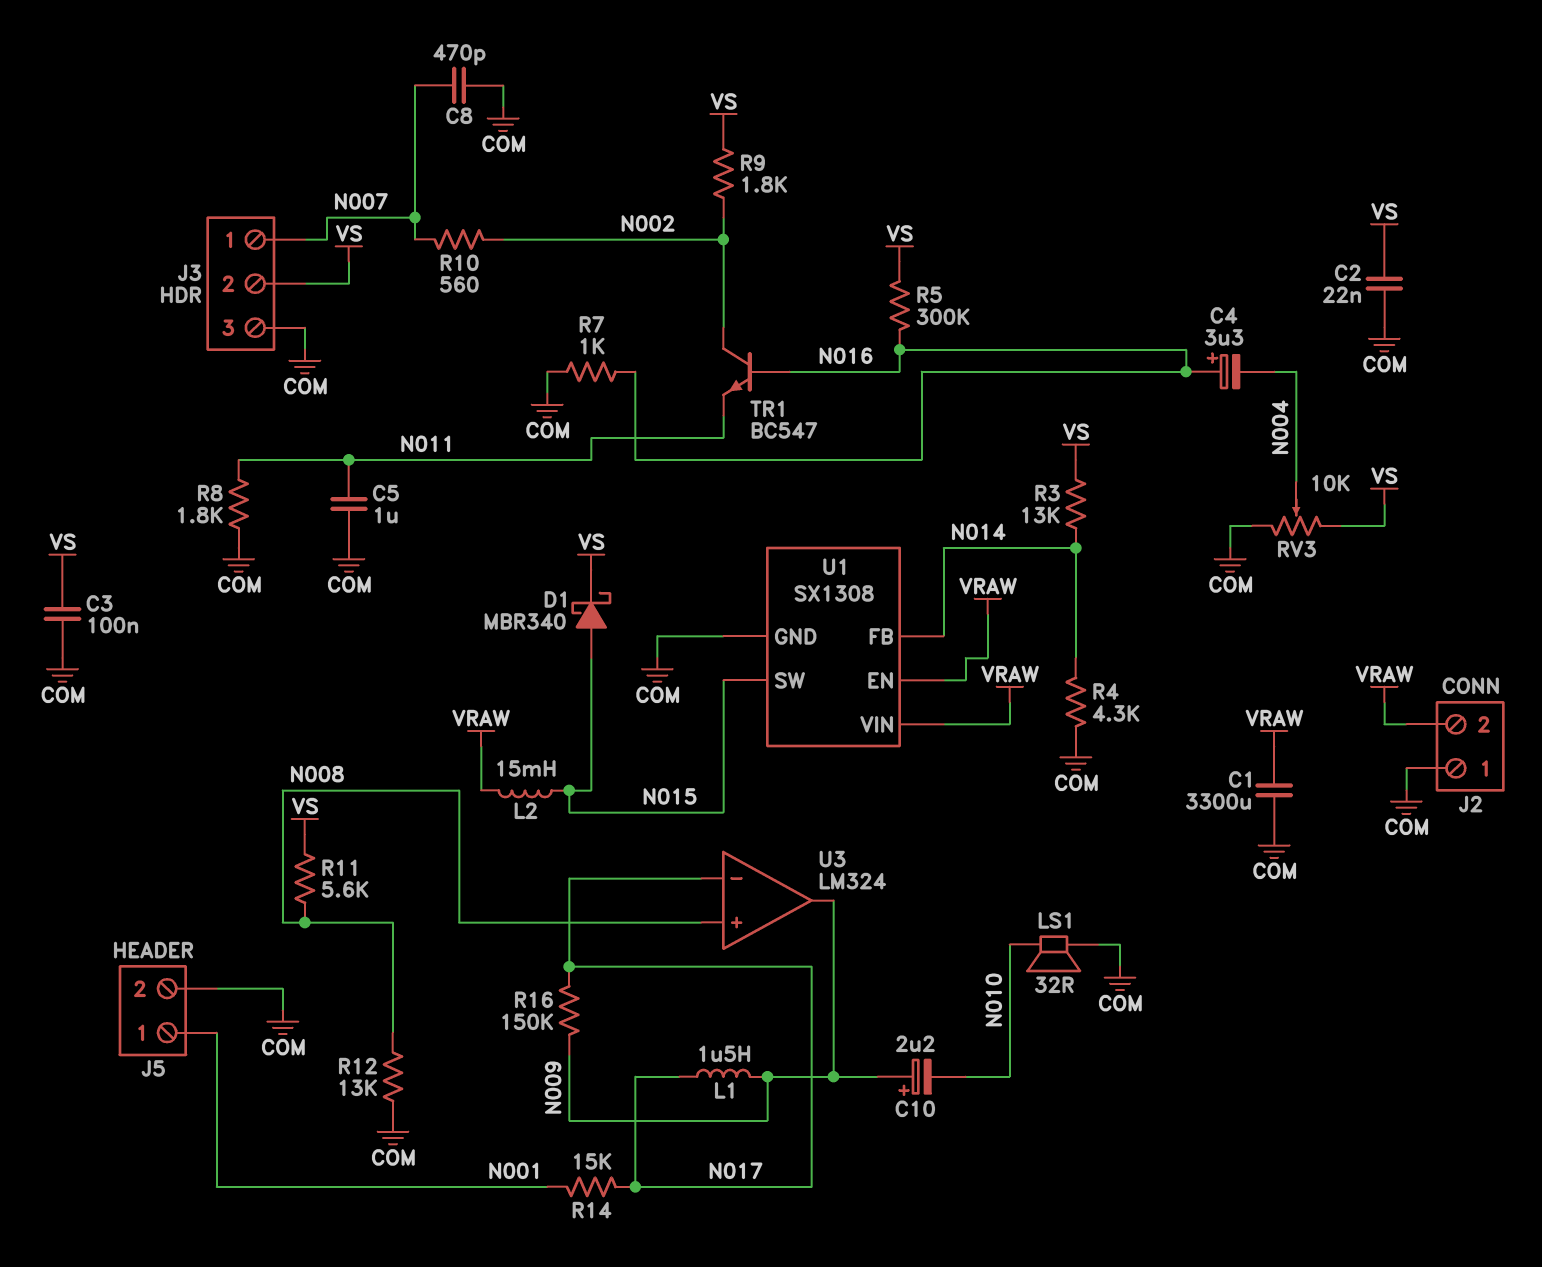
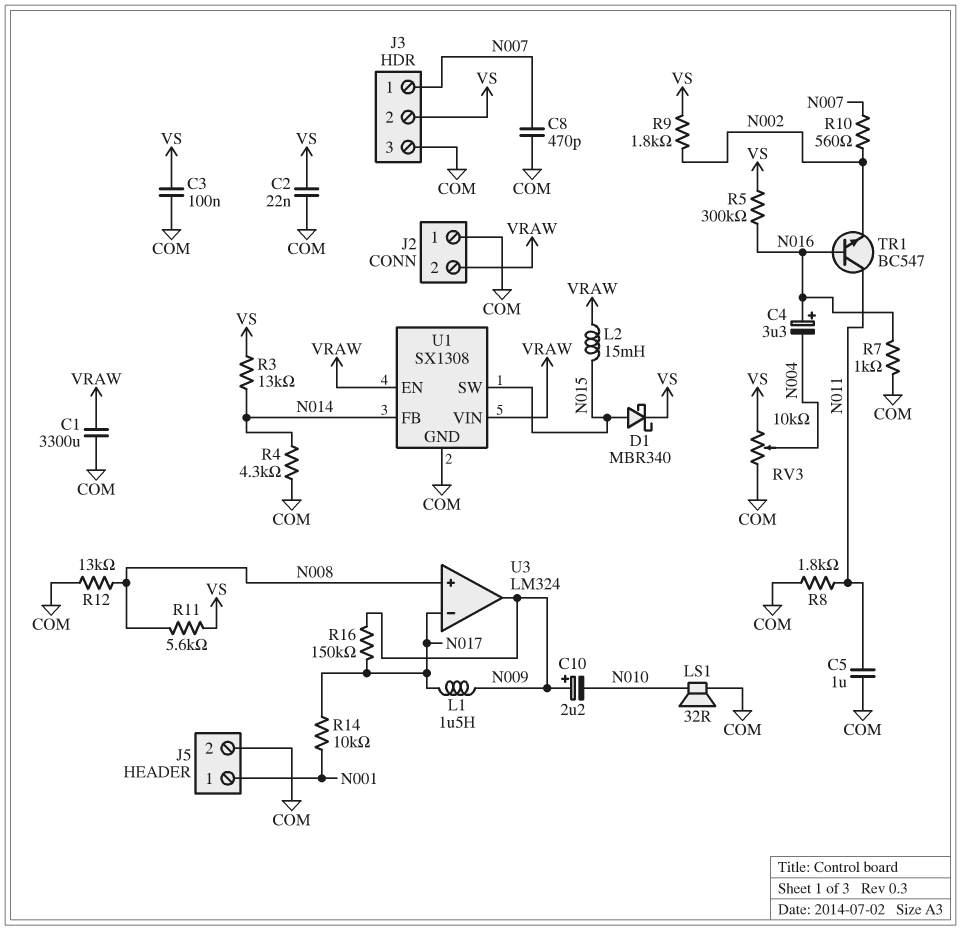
R14: 15k (N001, N017) -> 10k (N001, N017)
TR1: NPN BC547 (B N016, C N002, E N011) -> NPN BC547 (B N016, C N011, E N002)

